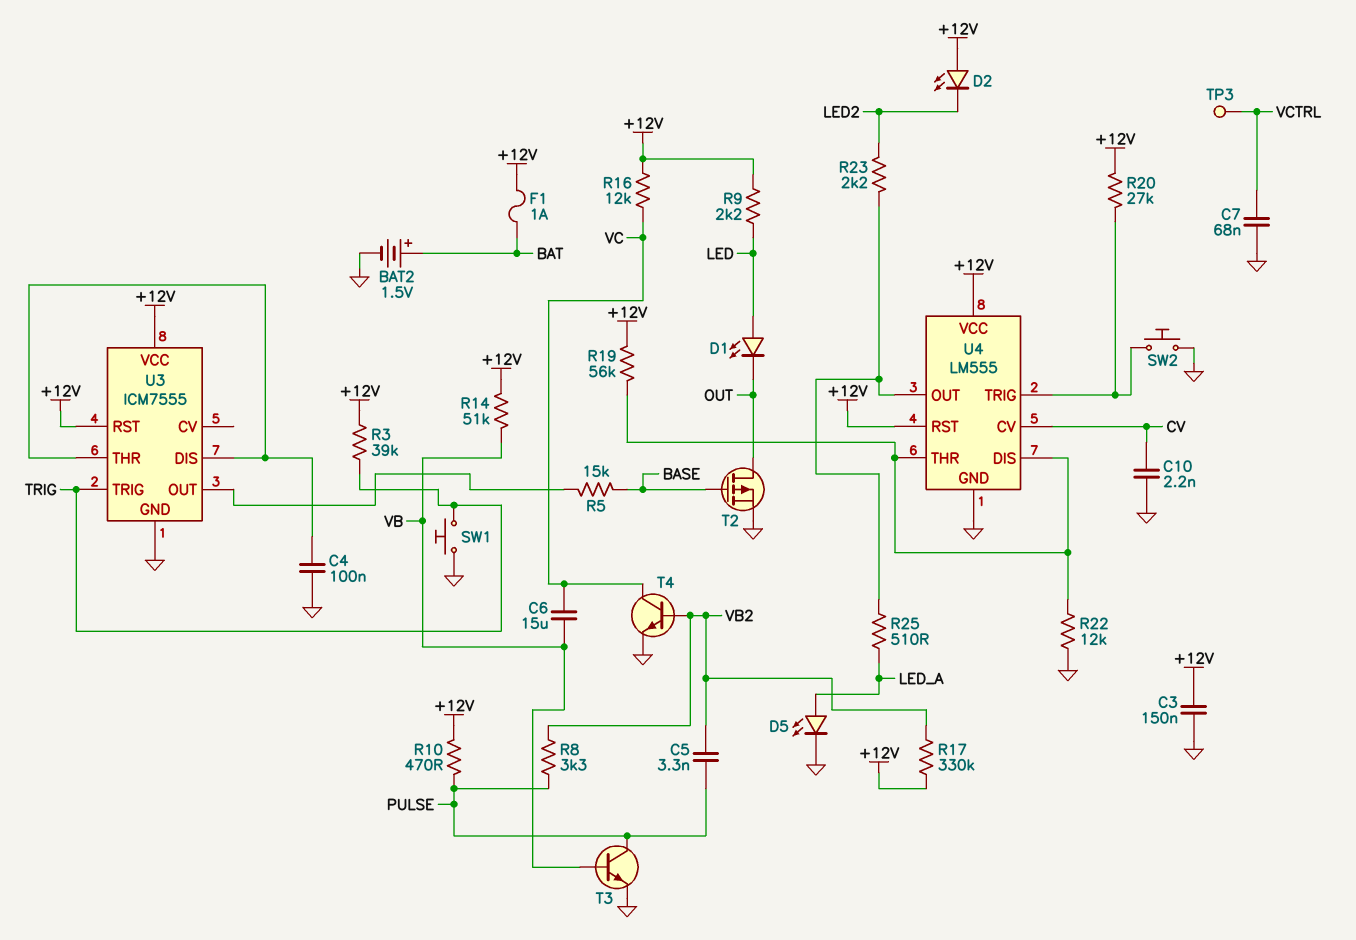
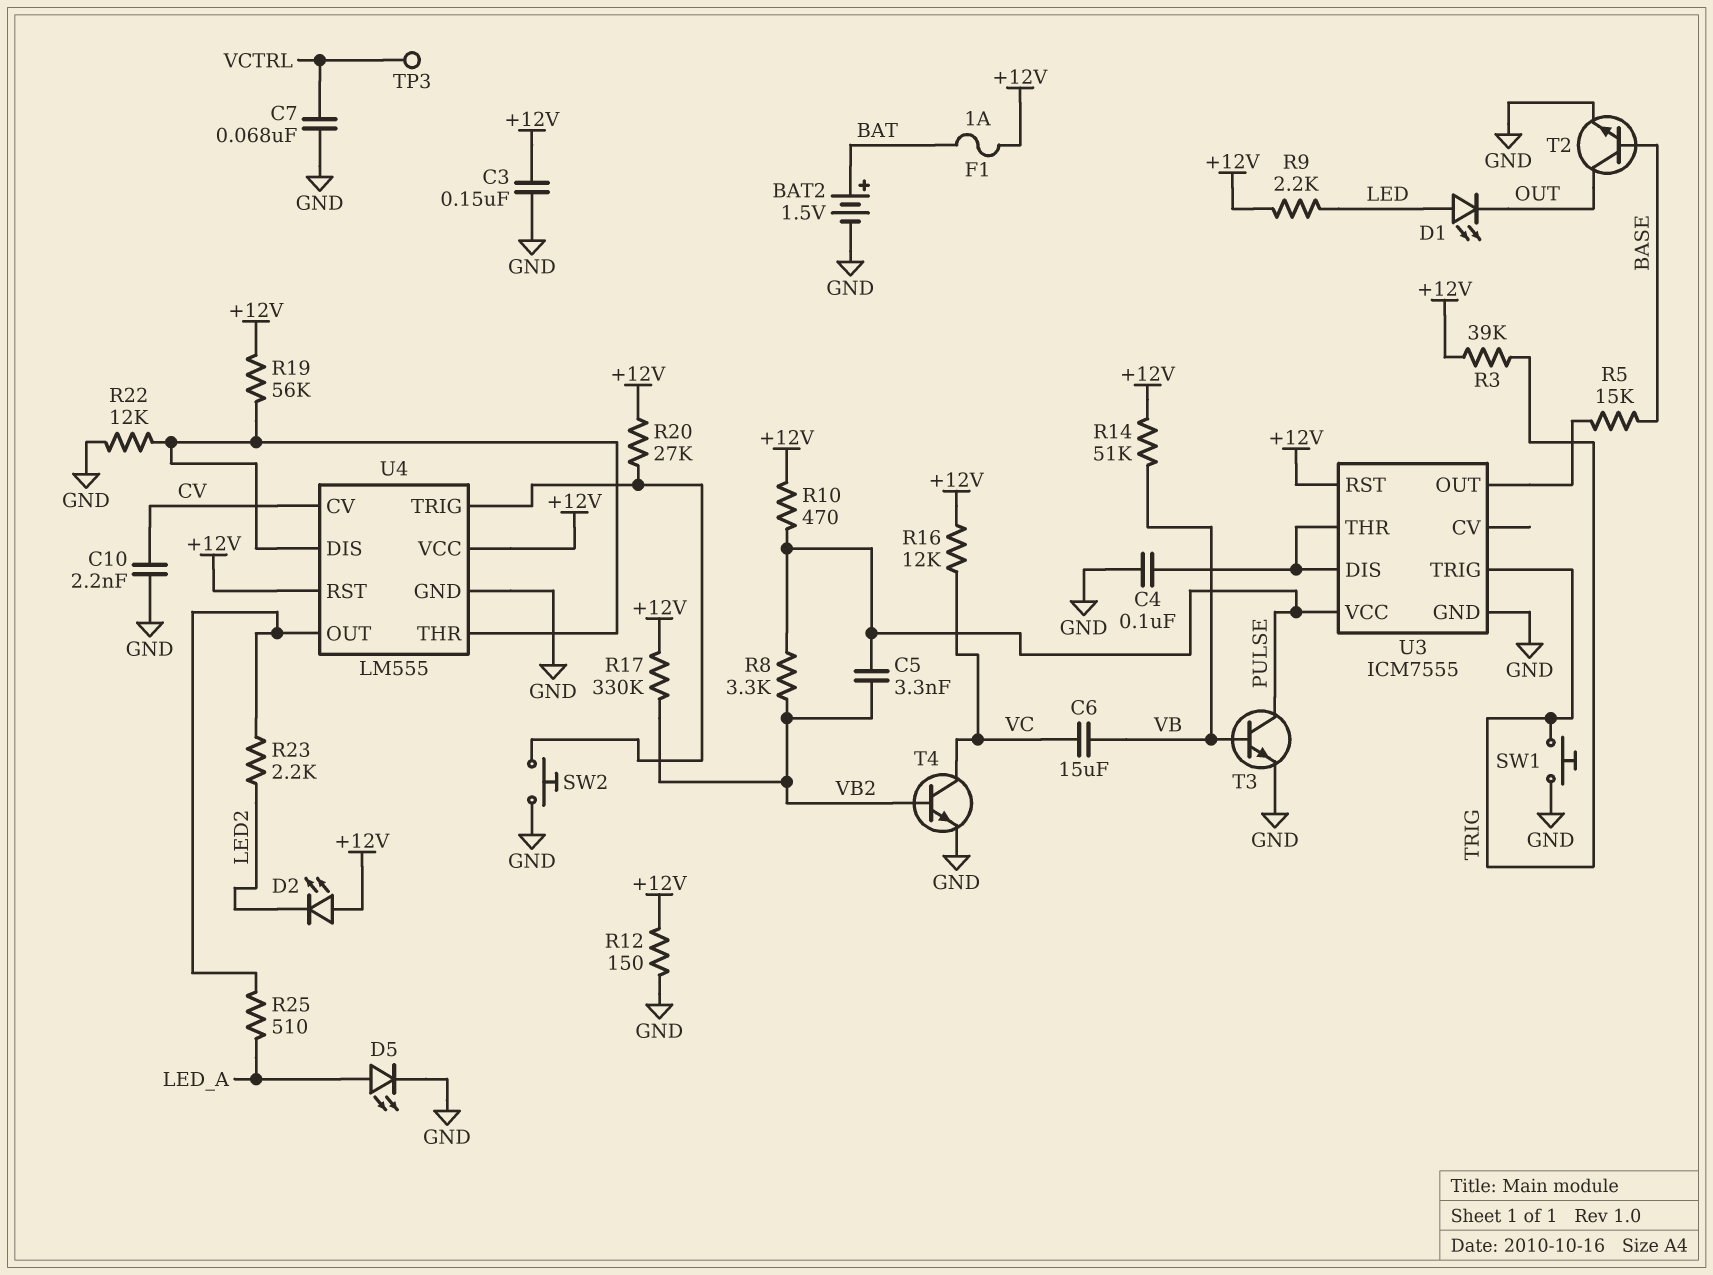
R12: none -> 150 (+12V, GND)
T2: PMOS (G BASE, D OUT, S GND) -> NPN (B BASE, C OUT, E GND)
U3 pin VCC: +12V -> PULSE

